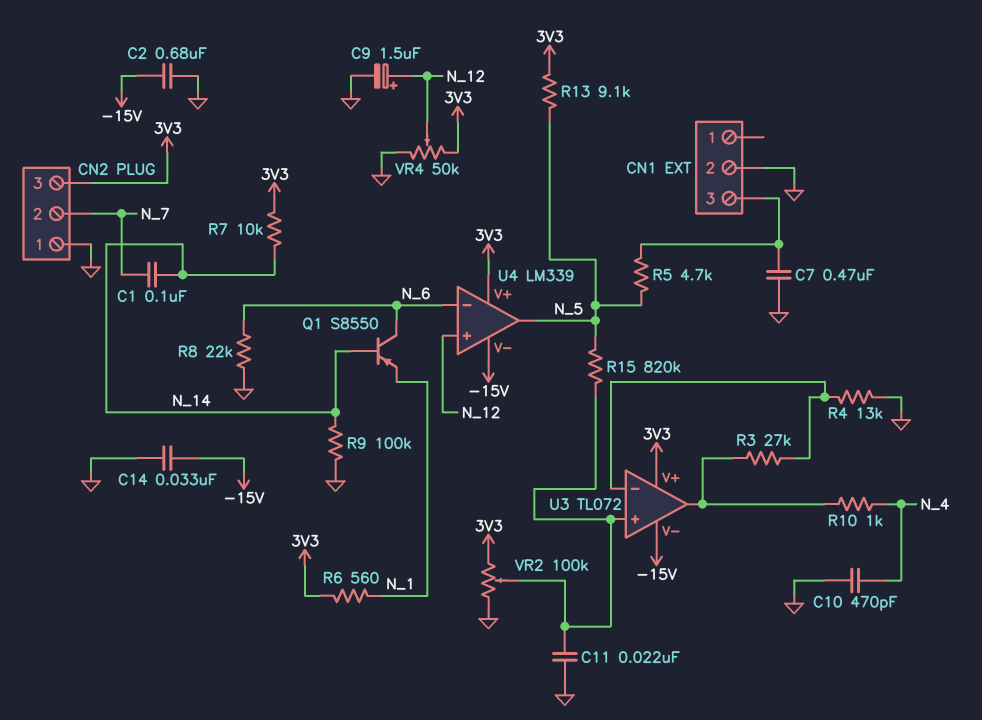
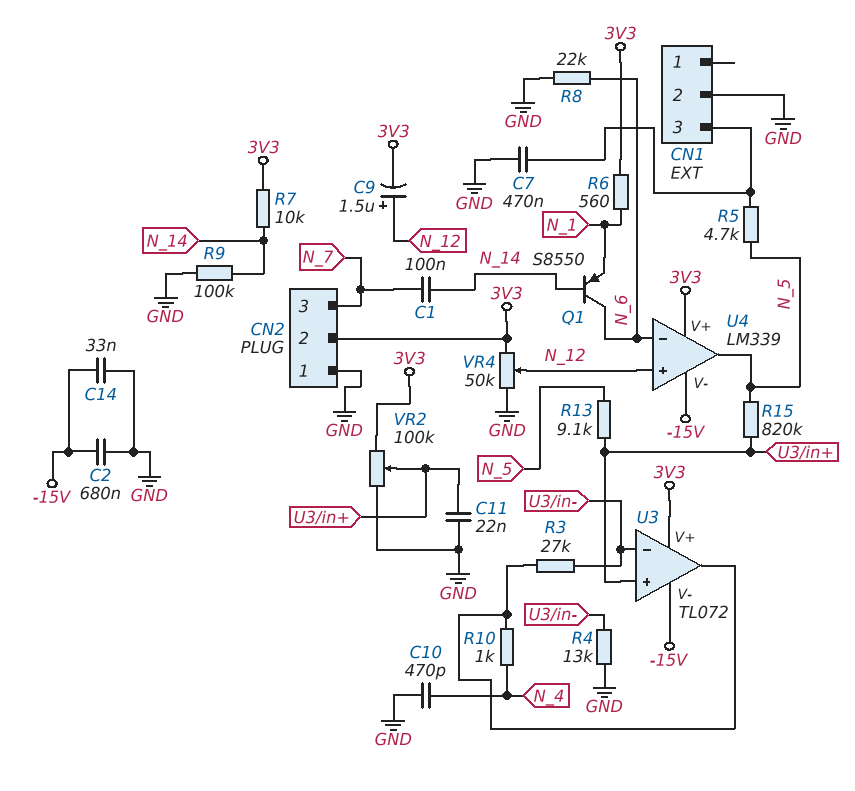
C9: 1.5uF (plus N_12, minus GND) -> 1.5uF (plus N_12, minus 3V3)
CN2 pin 2: N_7 -> 3V3
CN2 pin 3: 3V3 -> N_7
R13: 9.1k (3V3, N_5) -> 9.1k (N_5, U3/in+)

